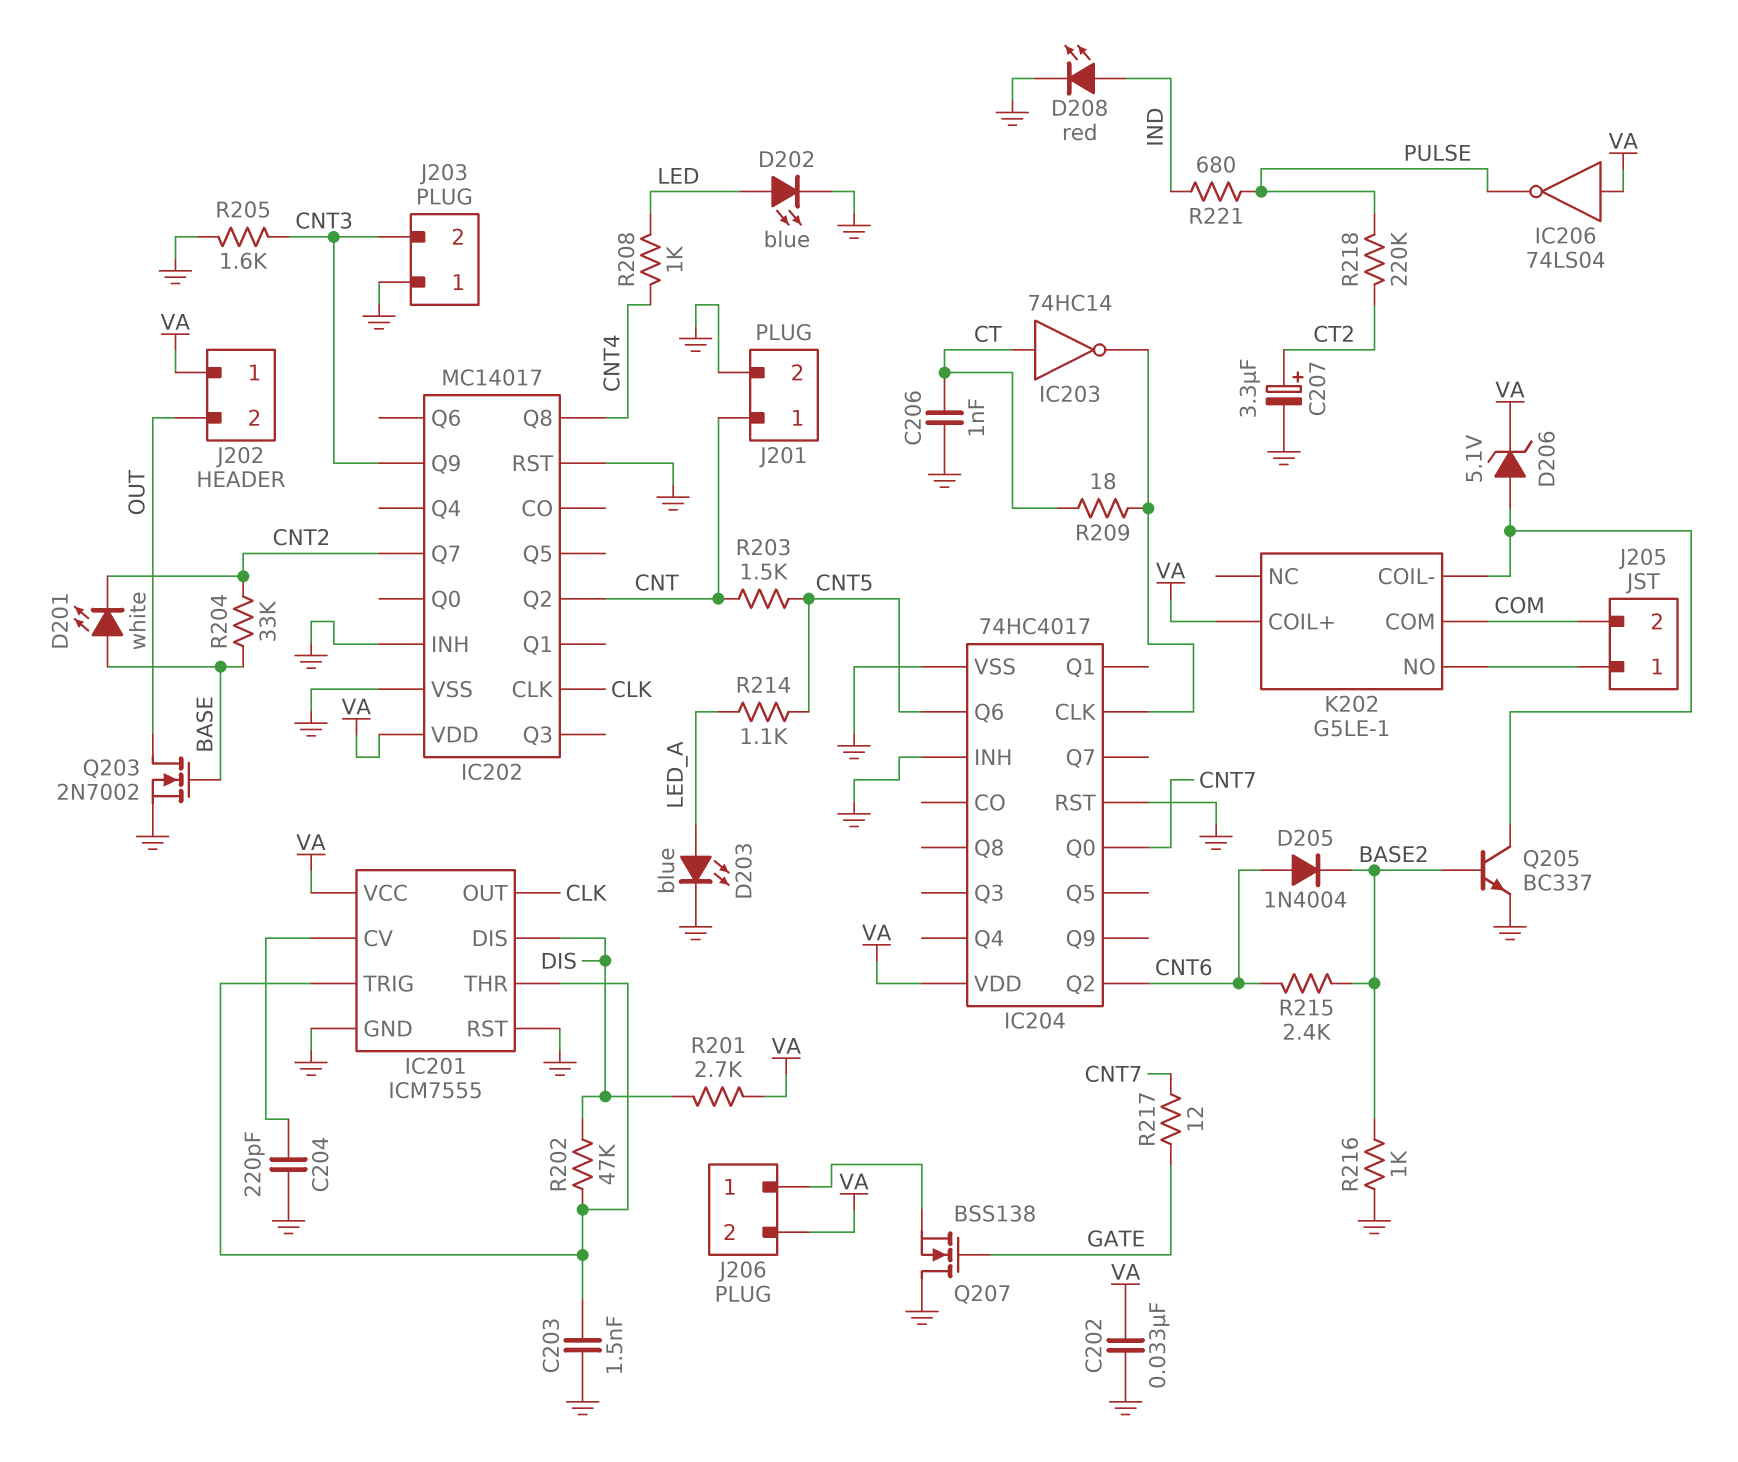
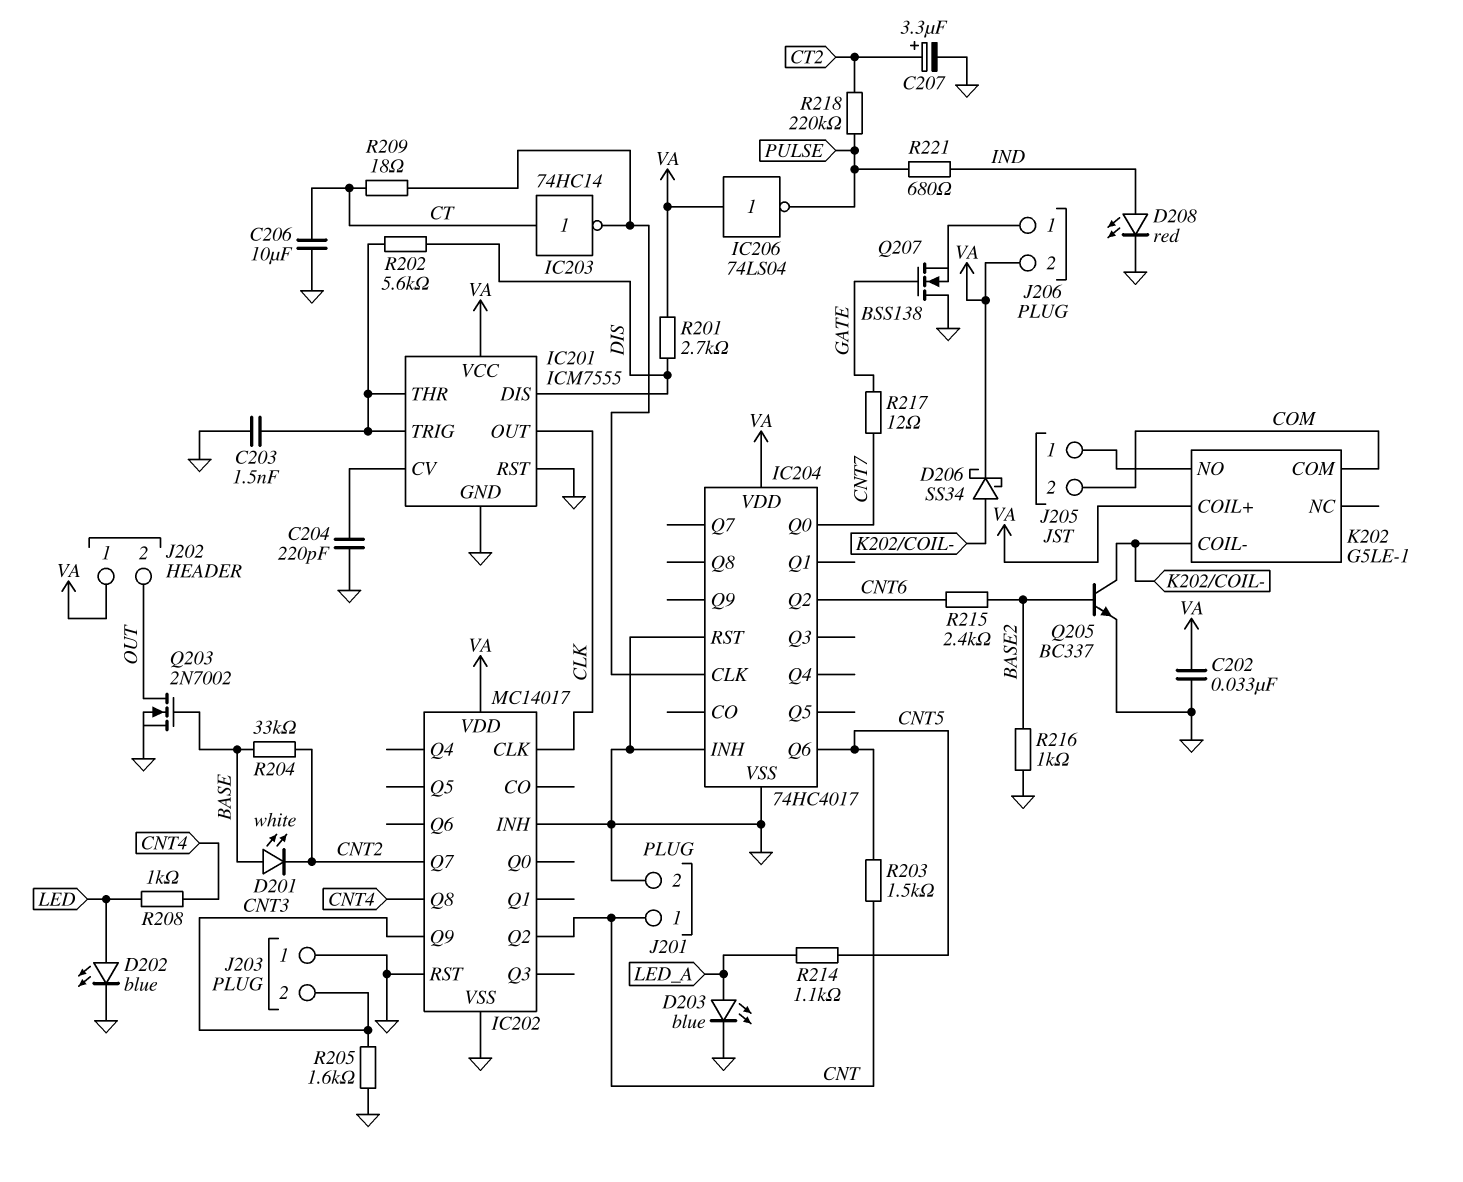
C206: 1nF (CT, GND) -> 10uF (CT, GND)
D205: diode 1N4004 (A CNT6, K BASE2) -> none
D206: zener 5.1V (A K202/COIL-, K VA) -> schottky SS34 (A K202/COIL-, K VA)
R202: 47k (DIS, IC201/THR) -> 5.6k (DIS, IC201/THR)

